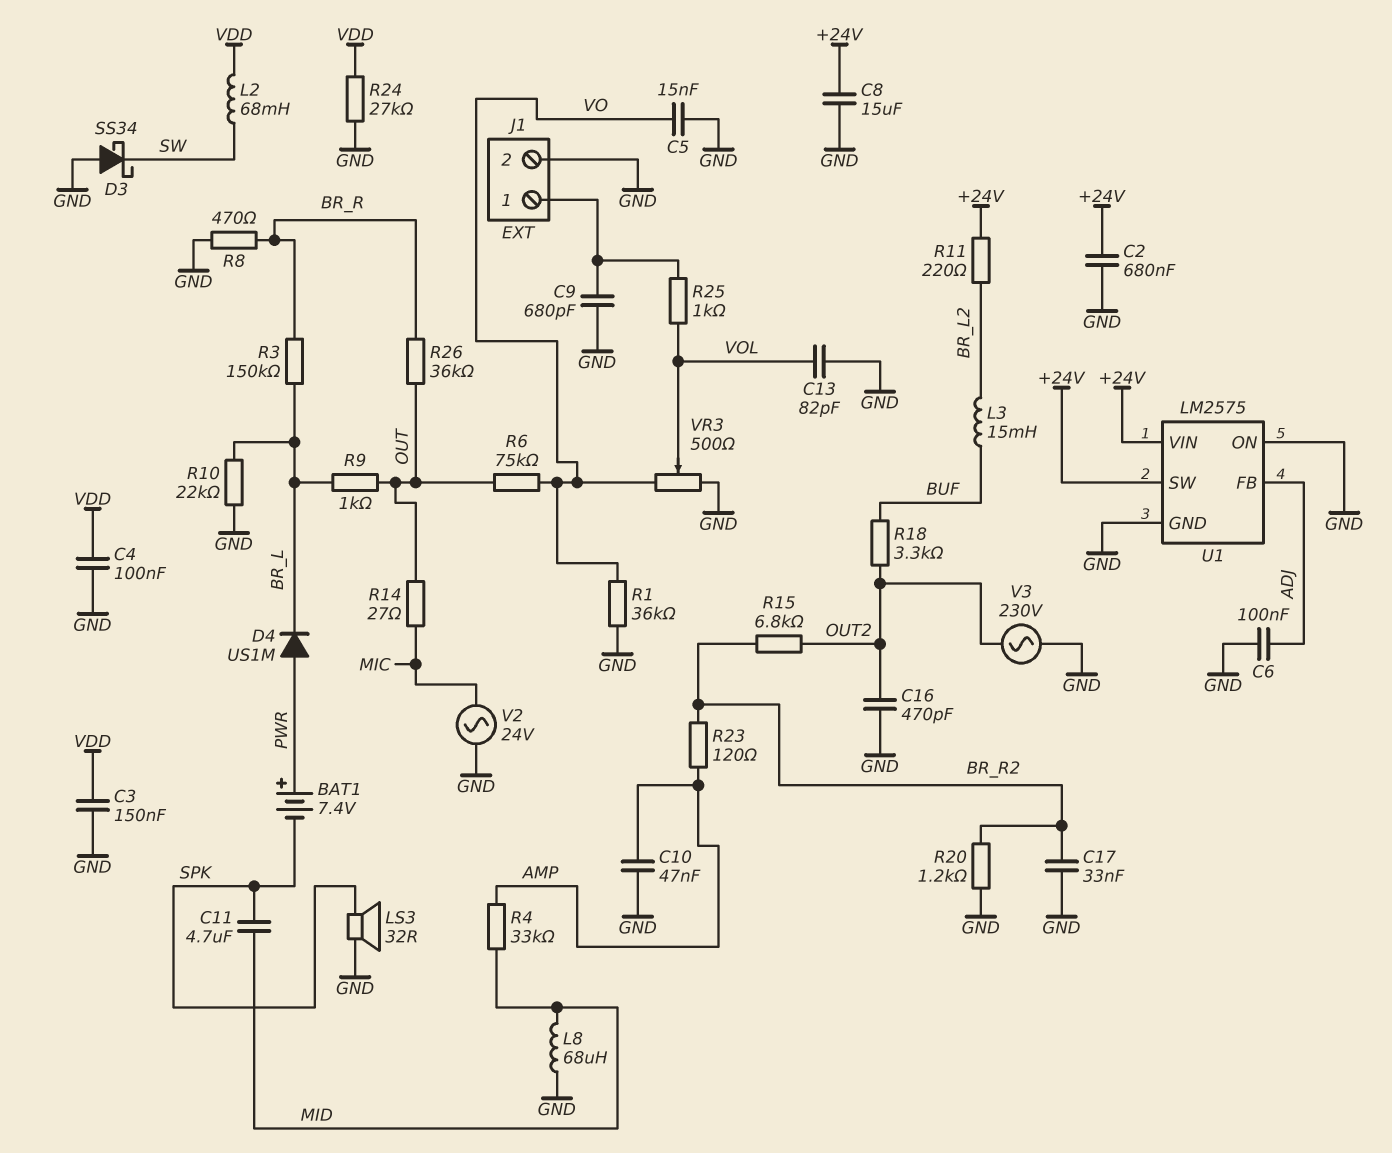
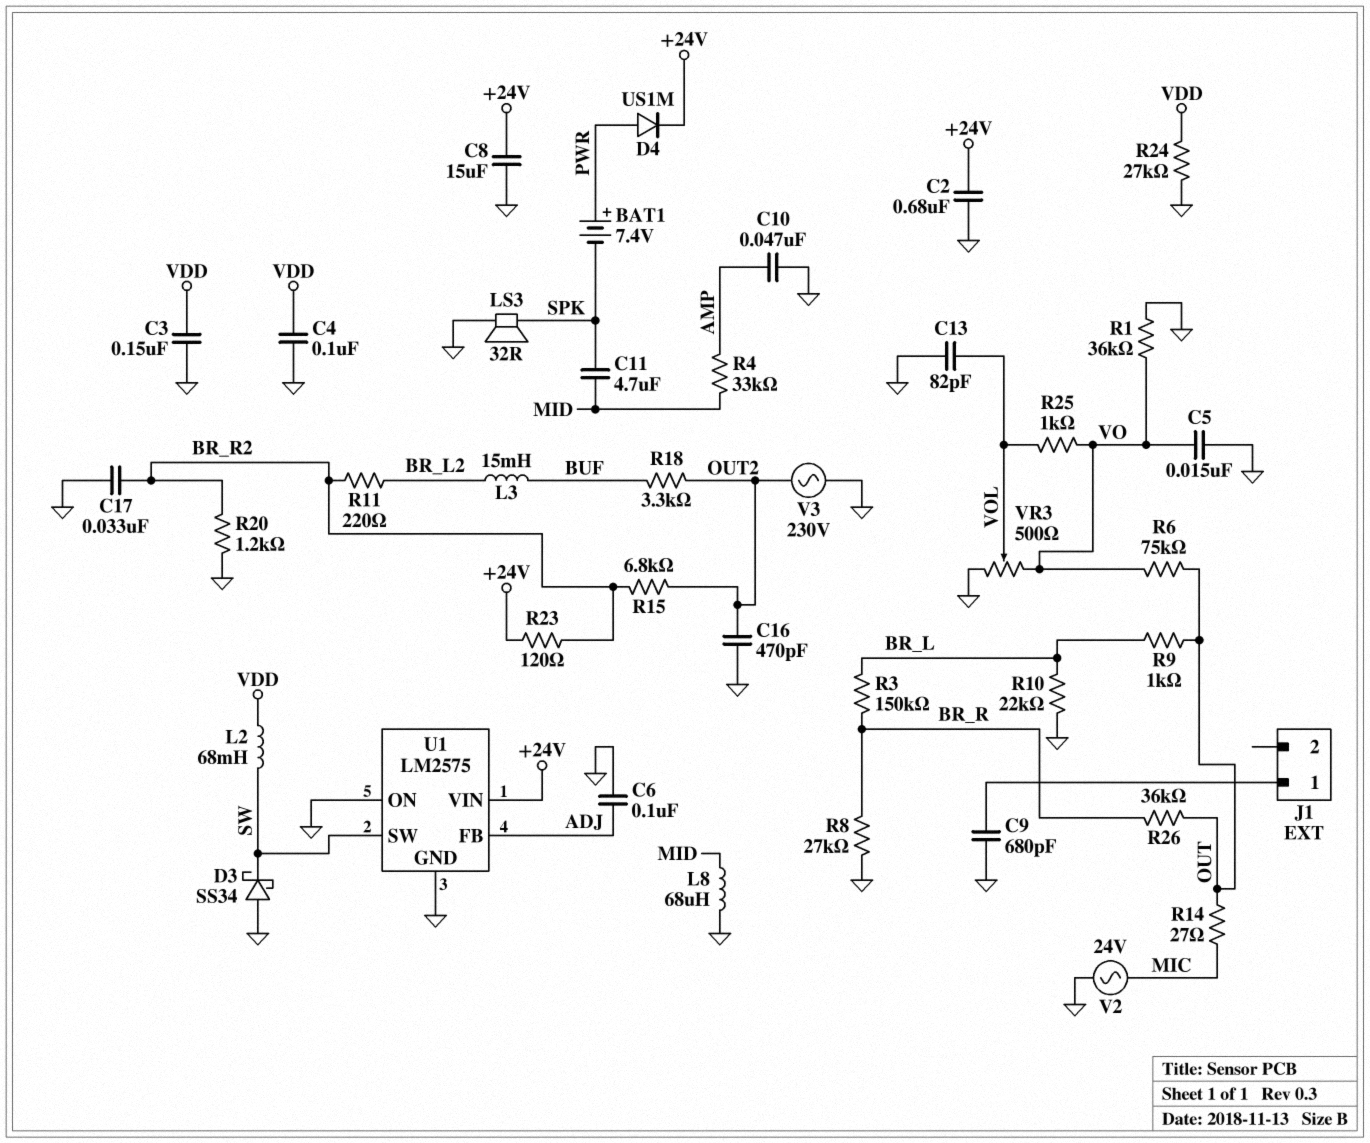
D4: diode US1M (A PWR, K BR_L) -> diode US1M (A PWR, K +24V)
J1 pin 2: GND -> none
R8: 470 (BR_R, GND) -> 27k (BR_R, GND)
R11: 220 (+24V, BR_L2) -> 220 (BR_L2, BR_R2)
R23: 120 (AMP, BR_R2) -> 120 (+24V, BR_R2)
R25: 1k (J1/1, VOL) -> 1k (VO, VOL)
U1 pin SW: +24V -> SW

